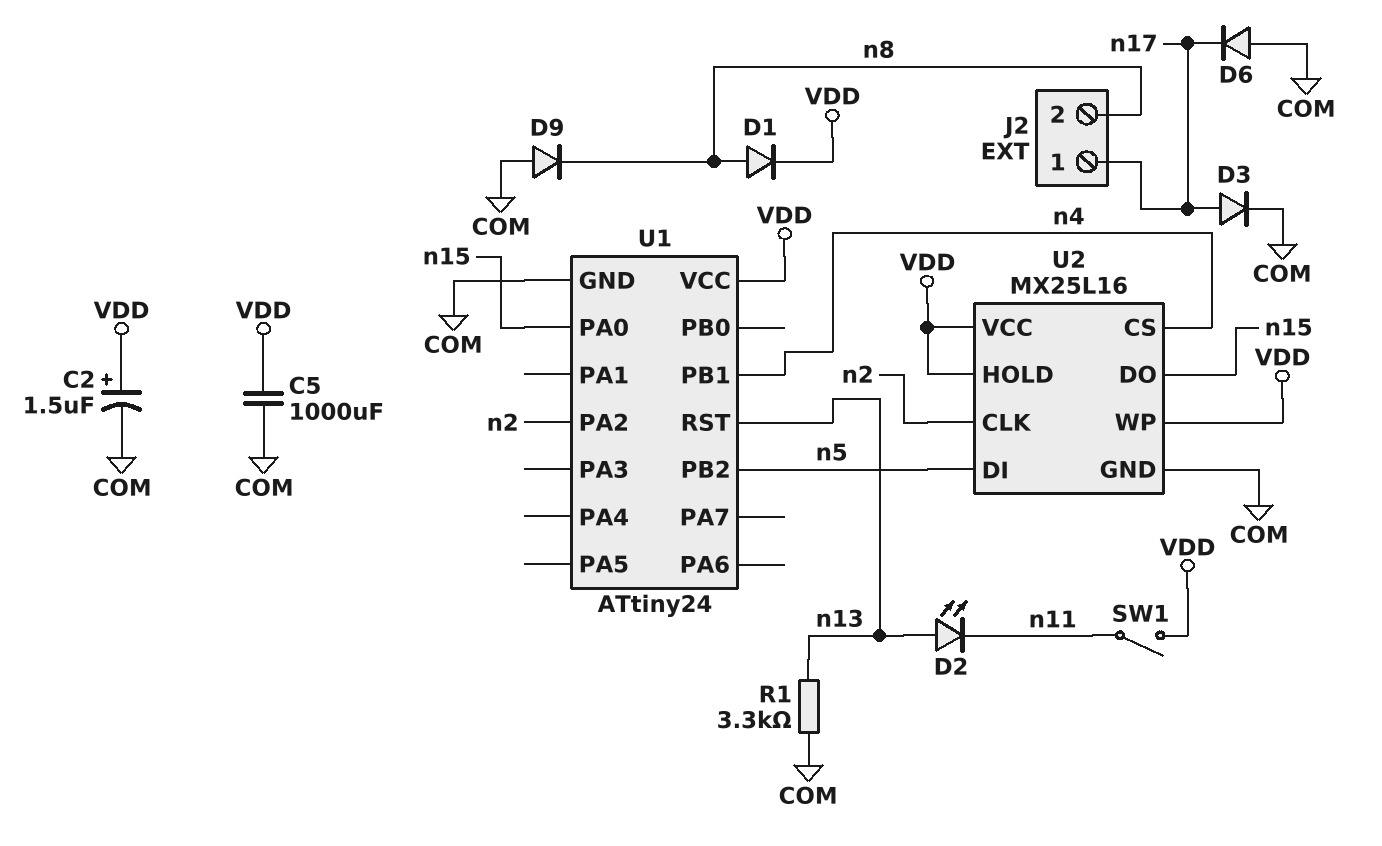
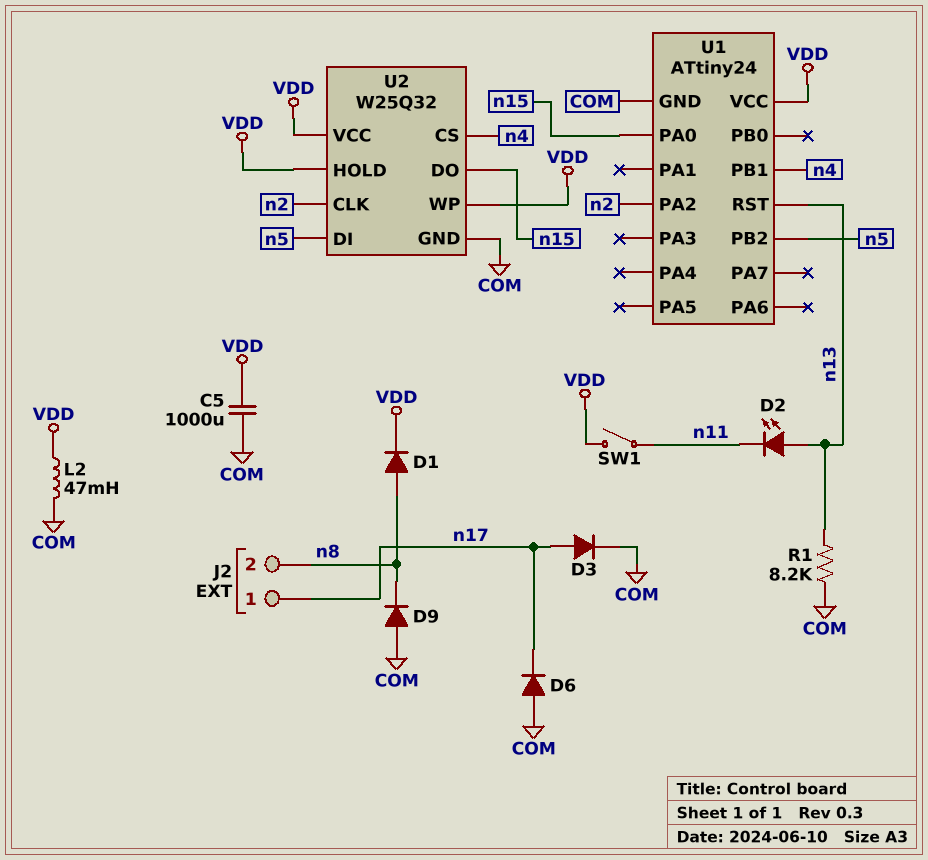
C2: 1.5uF (plus VDD, minus COM) -> none
L2: none -> 47mH (COM, VDD)
R1: 3.3k (COM, n13) -> 8.2k (COM, n13)
U2: MX25L16 -> W25Q32

